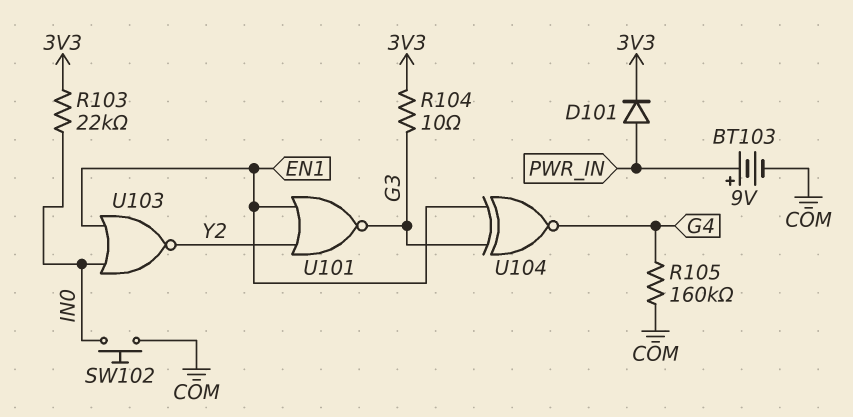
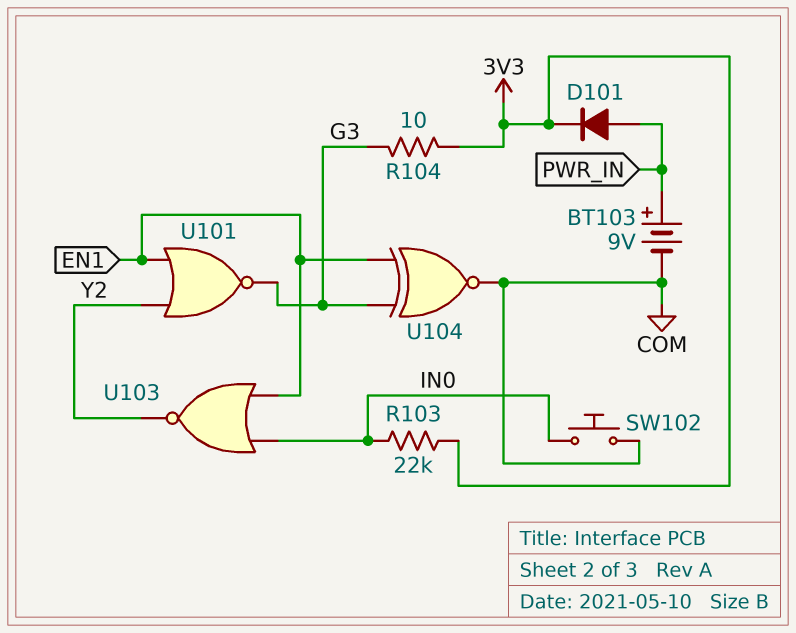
R105: 160k (COM, G4) -> none
U104: XNOR (in EN1, in G3, out G4) -> XNOR (in EN1, in G3, out COM)

